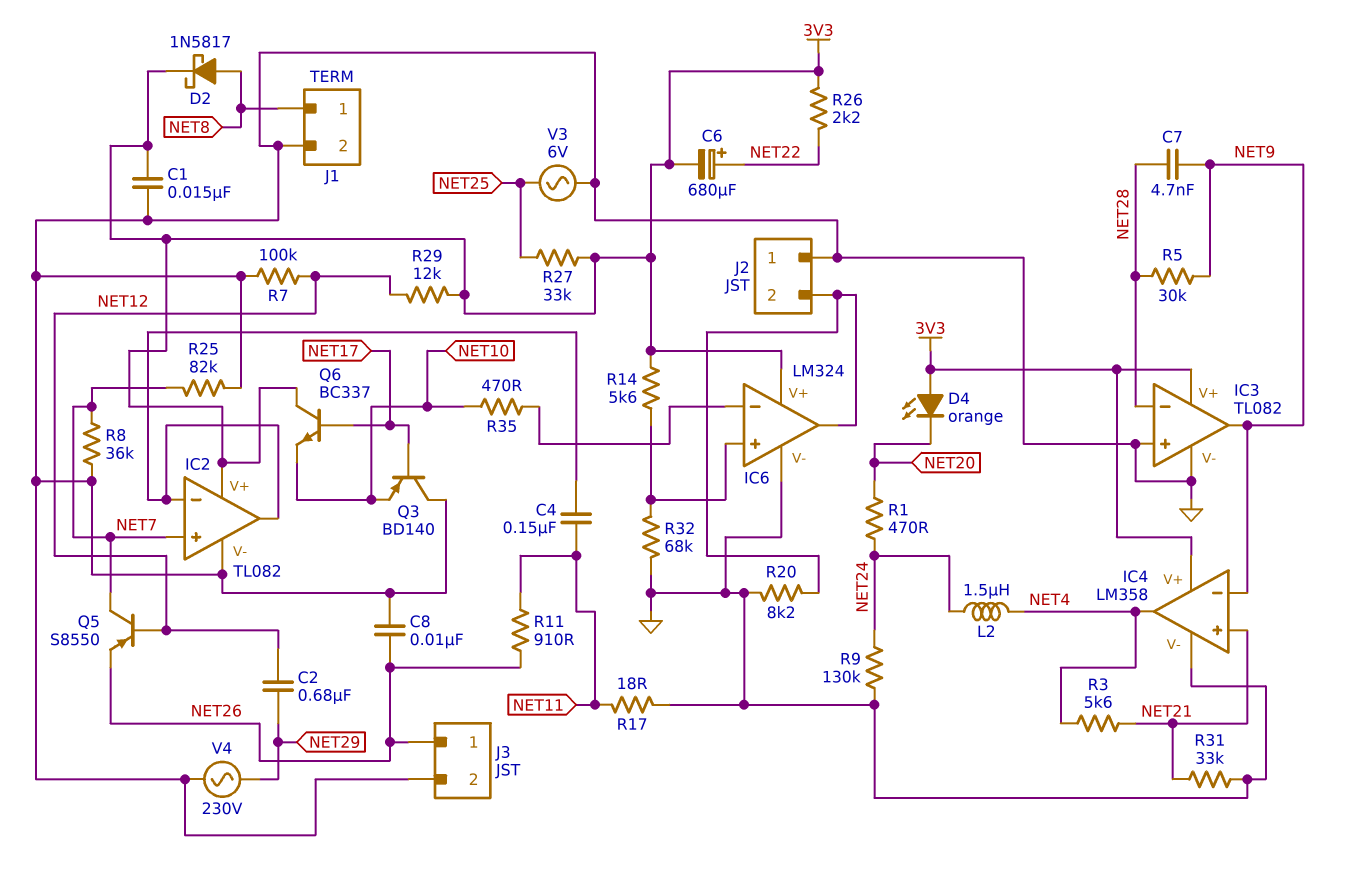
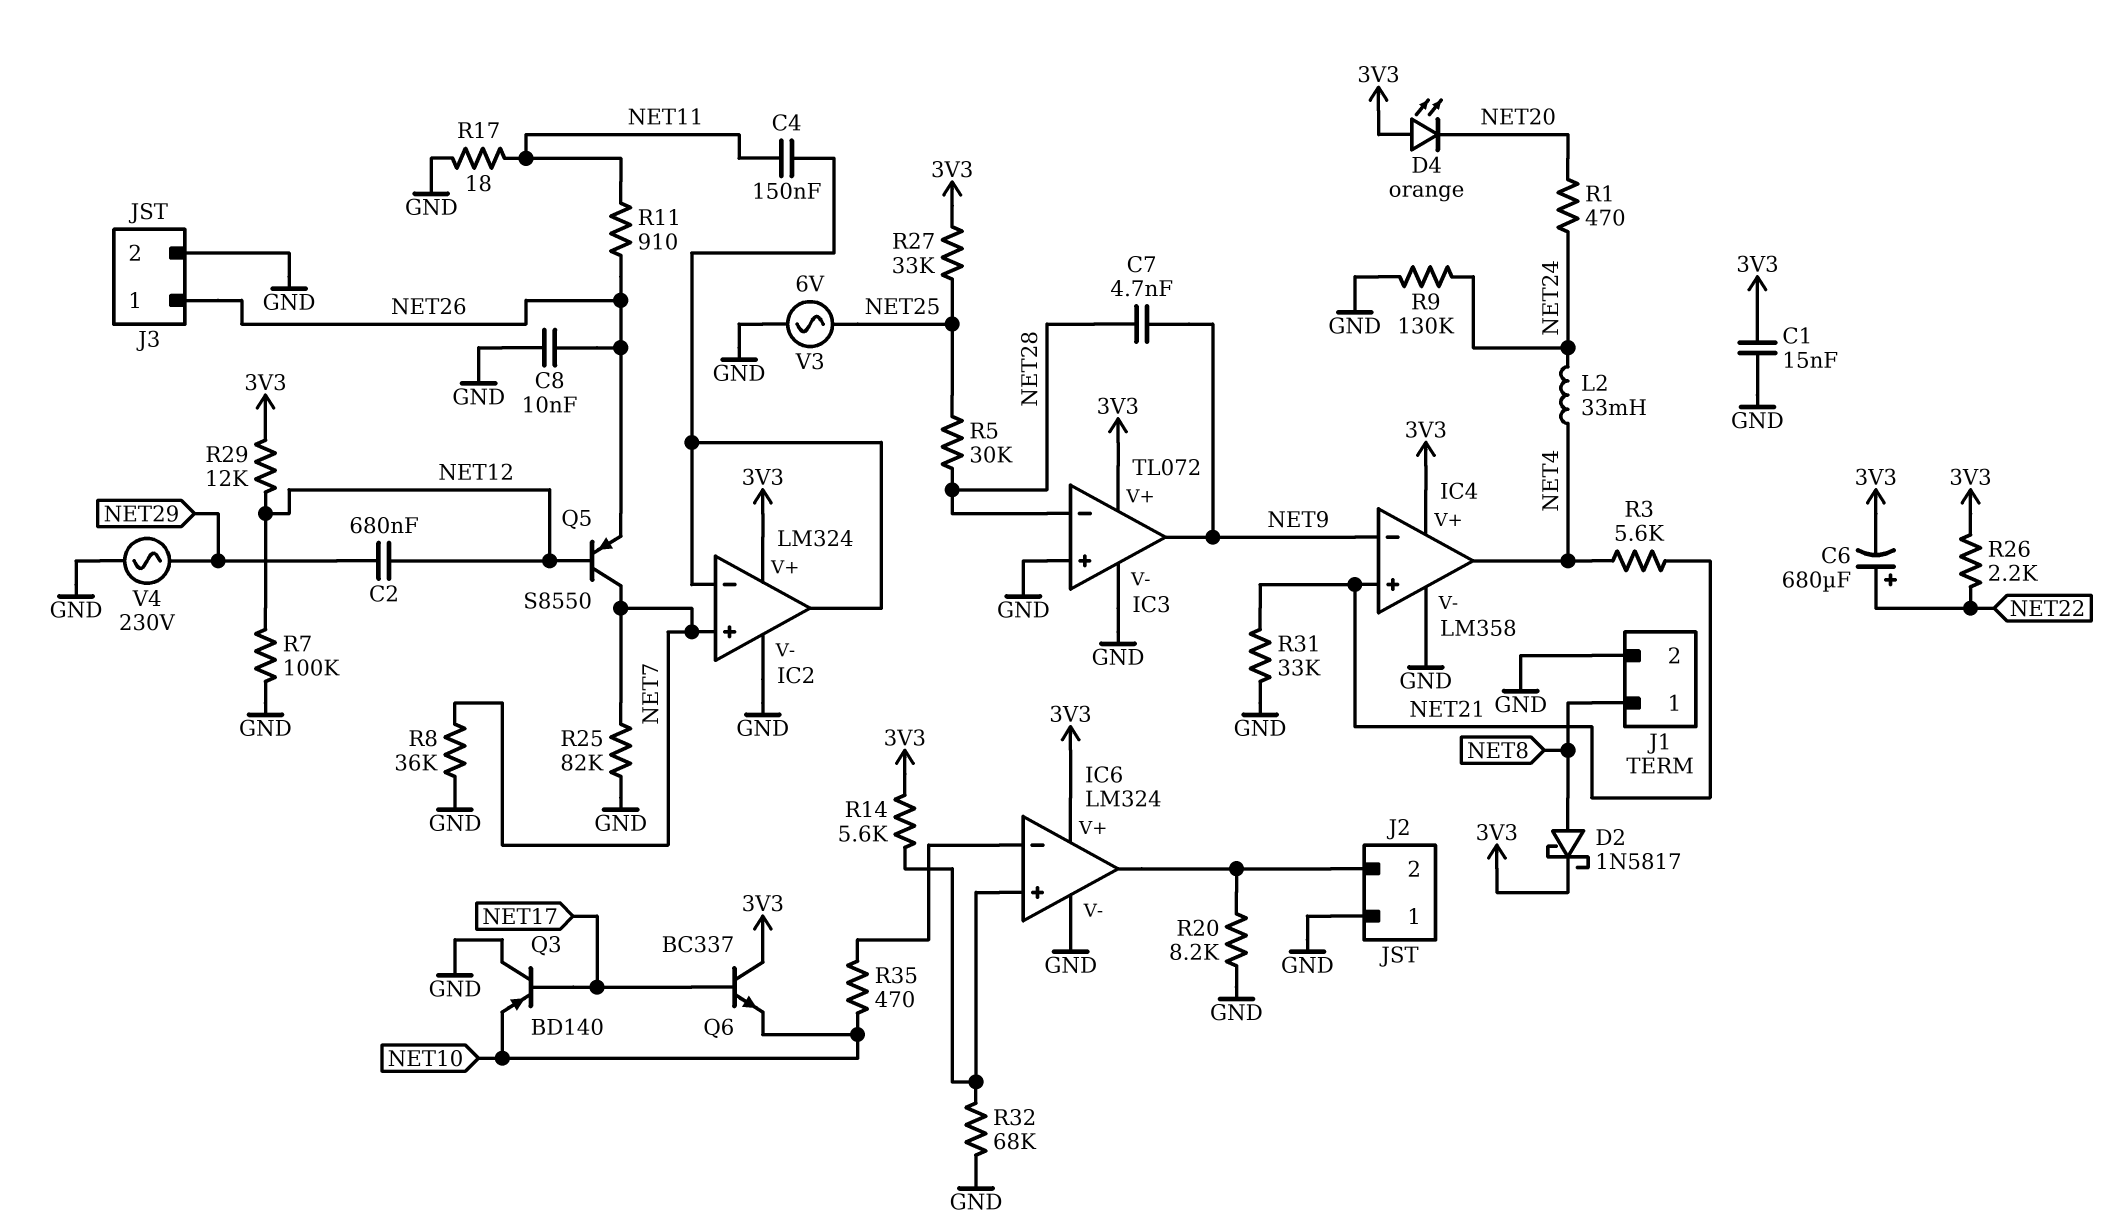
IC2: TL082 -> LM324
IC3: TL082 -> TL072
L2: 1.5uH (NET4, NET24) -> 33mH (NET4, NET24)
R5: 30k (NET9, NET28) -> 30k (NET25, NET28)

